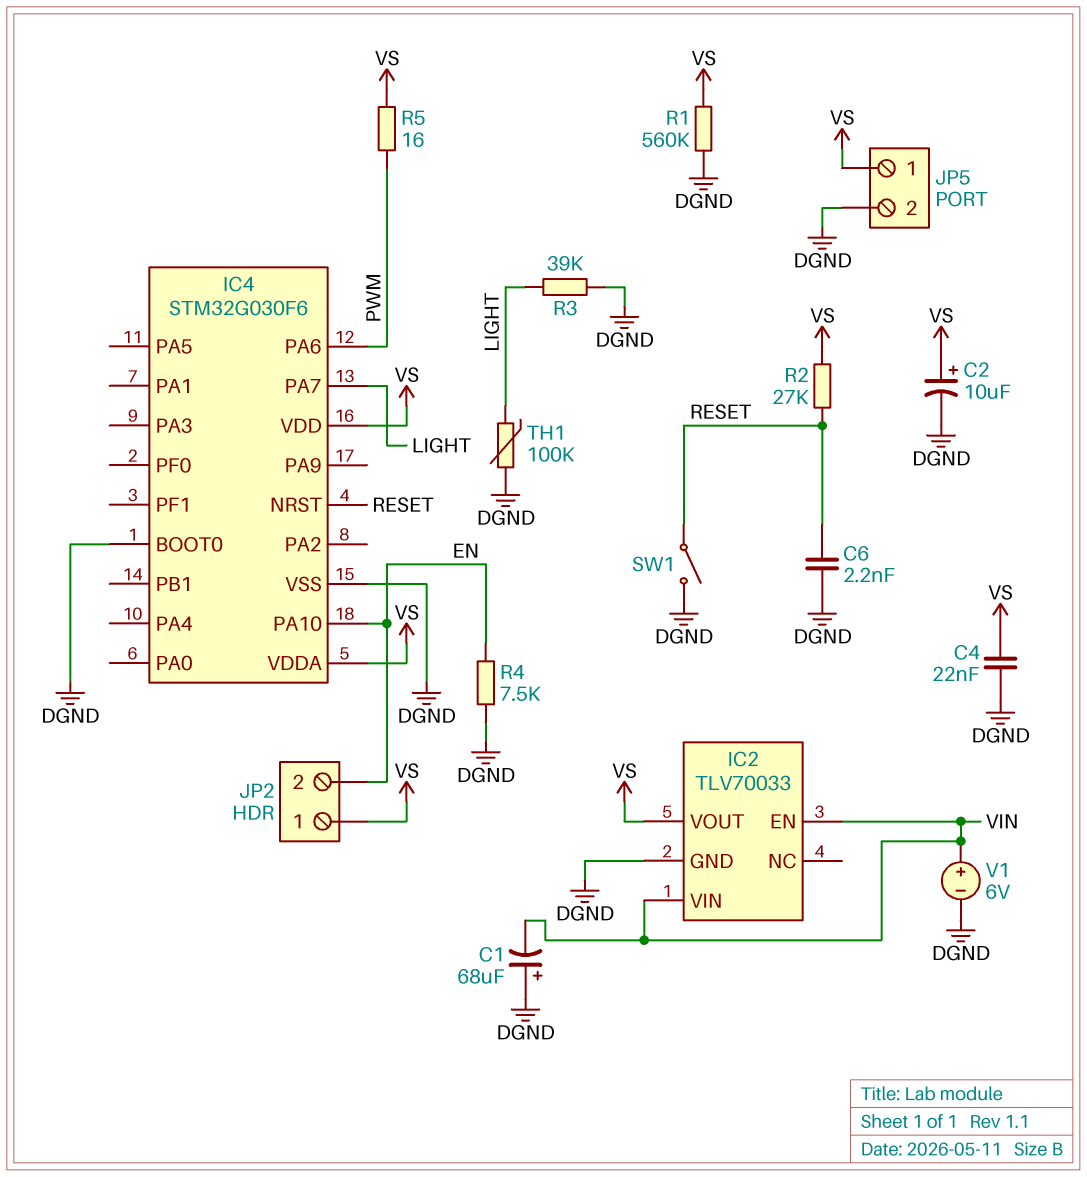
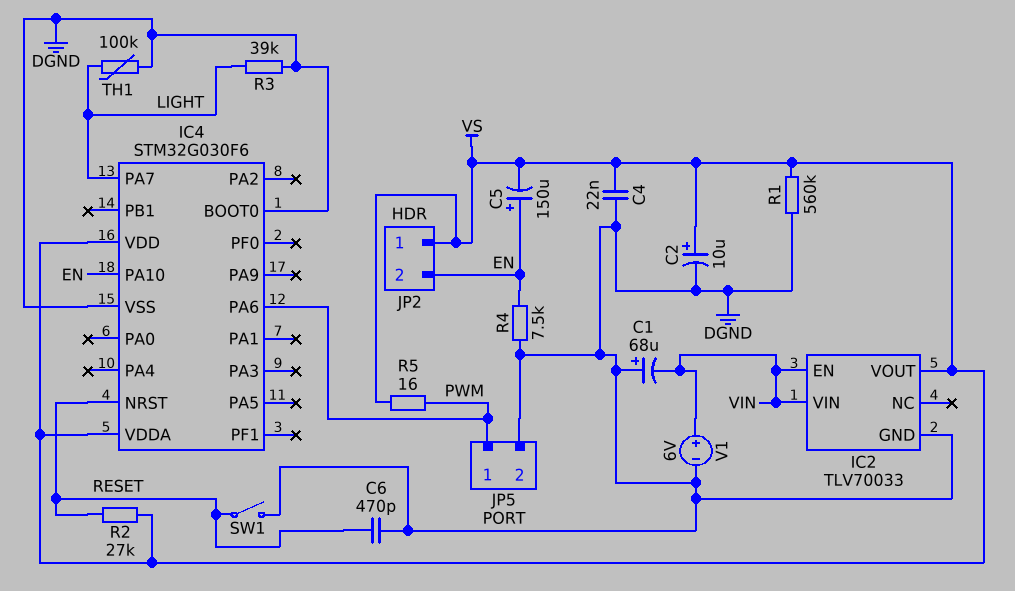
C5: none -> 150uF (plus EN, minus VS)
C6: 2.2nF (DGND, RESET) -> 470pF (DGND, RESET)
JP5 pin 1: VS -> PWM

